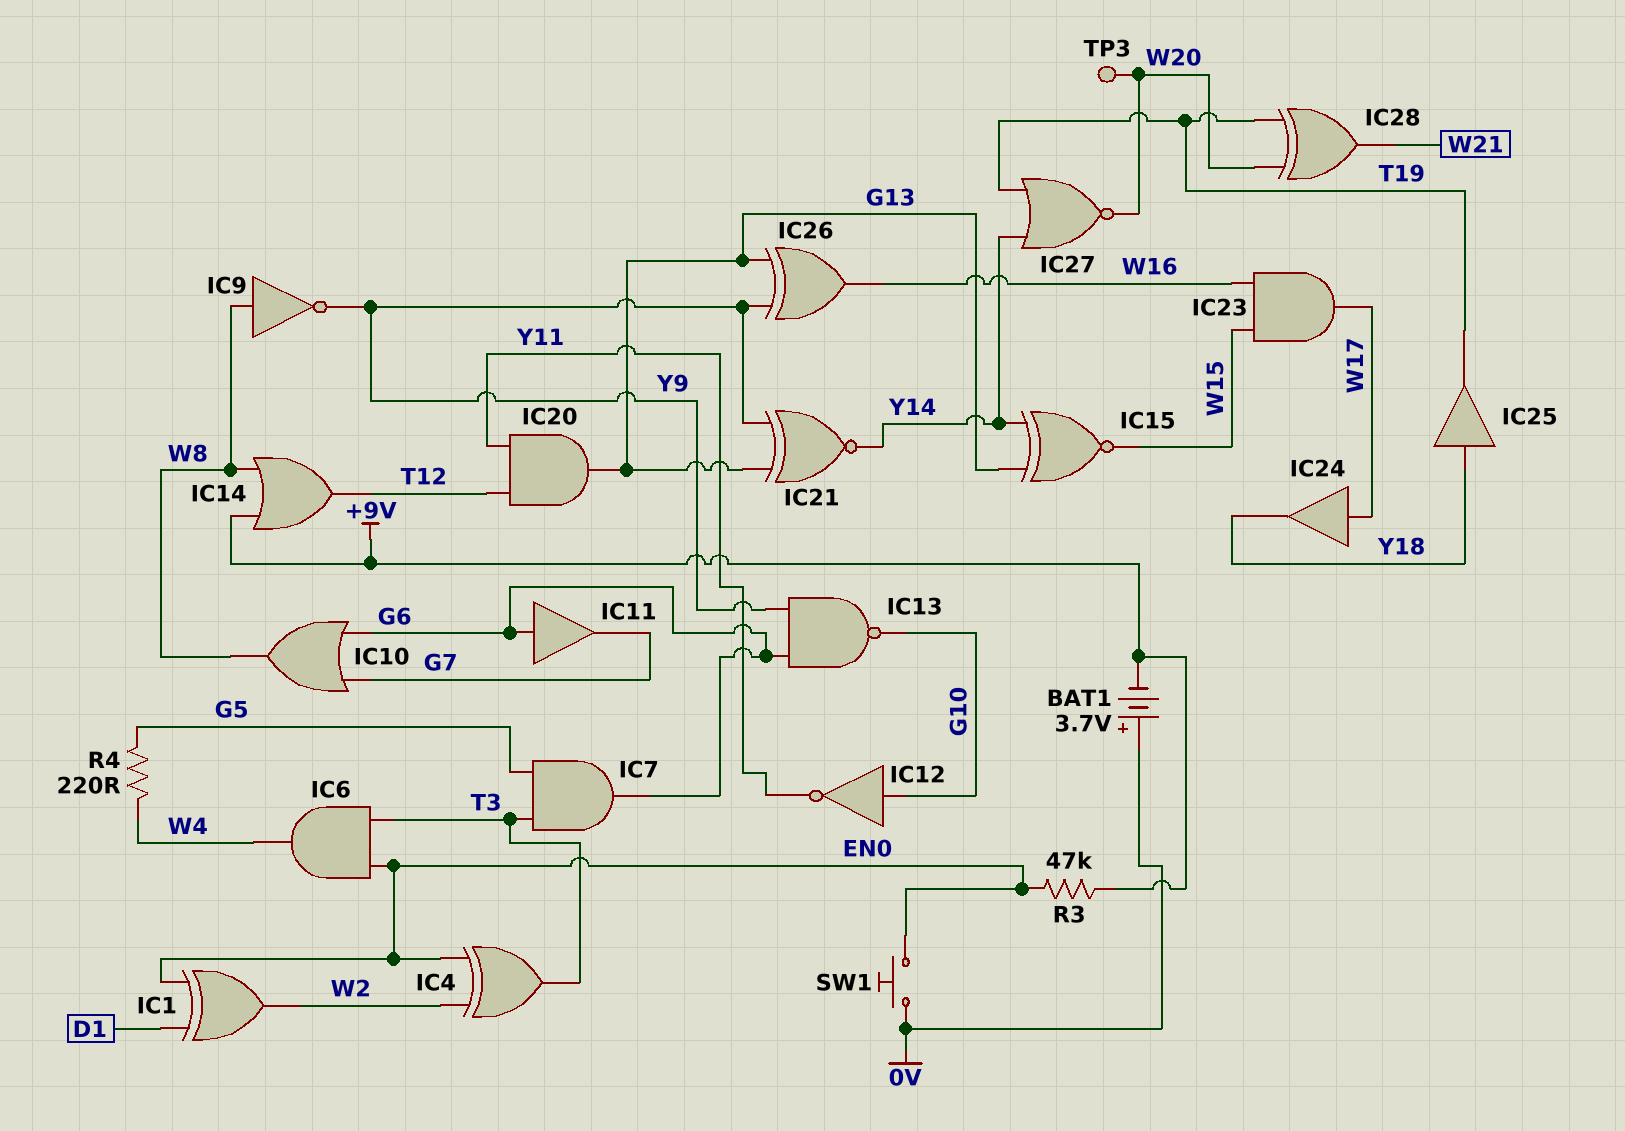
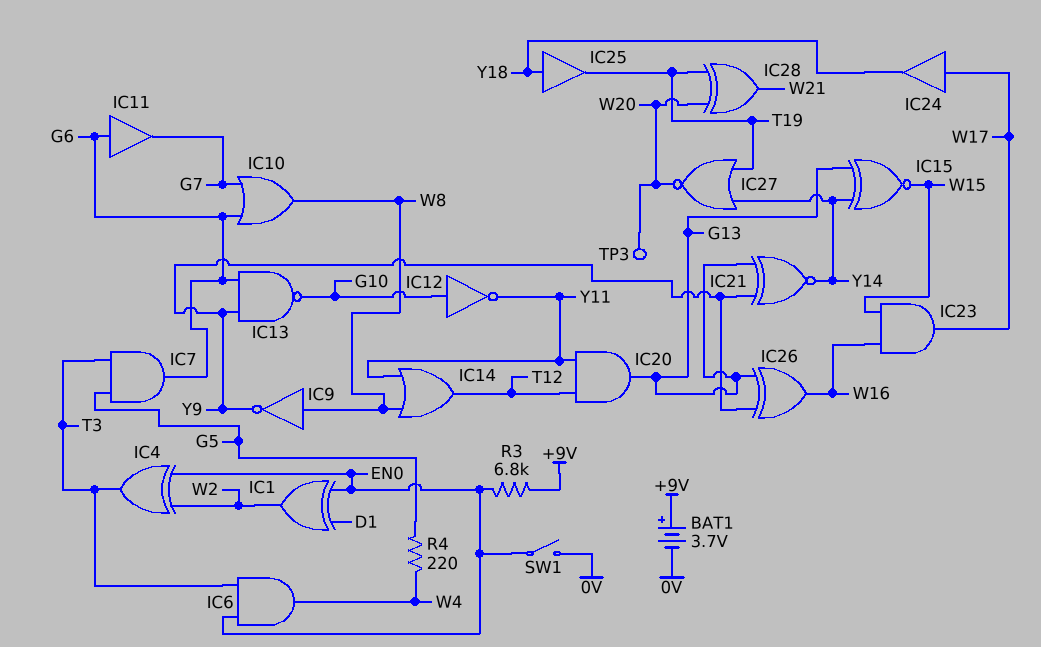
BAT1: 3.7V (plus 0V, minus +9V) -> 3.7V (plus +9V, minus 0V)
IC14: OR (in +9V, in W8, out T12) -> OR (in W8, in Y11, out T12)
R3: 47k (+9V, EN0) -> 6.8k (+9V, EN0)
SW1: button (0V, EN0) -> switch (0V, EN0)

